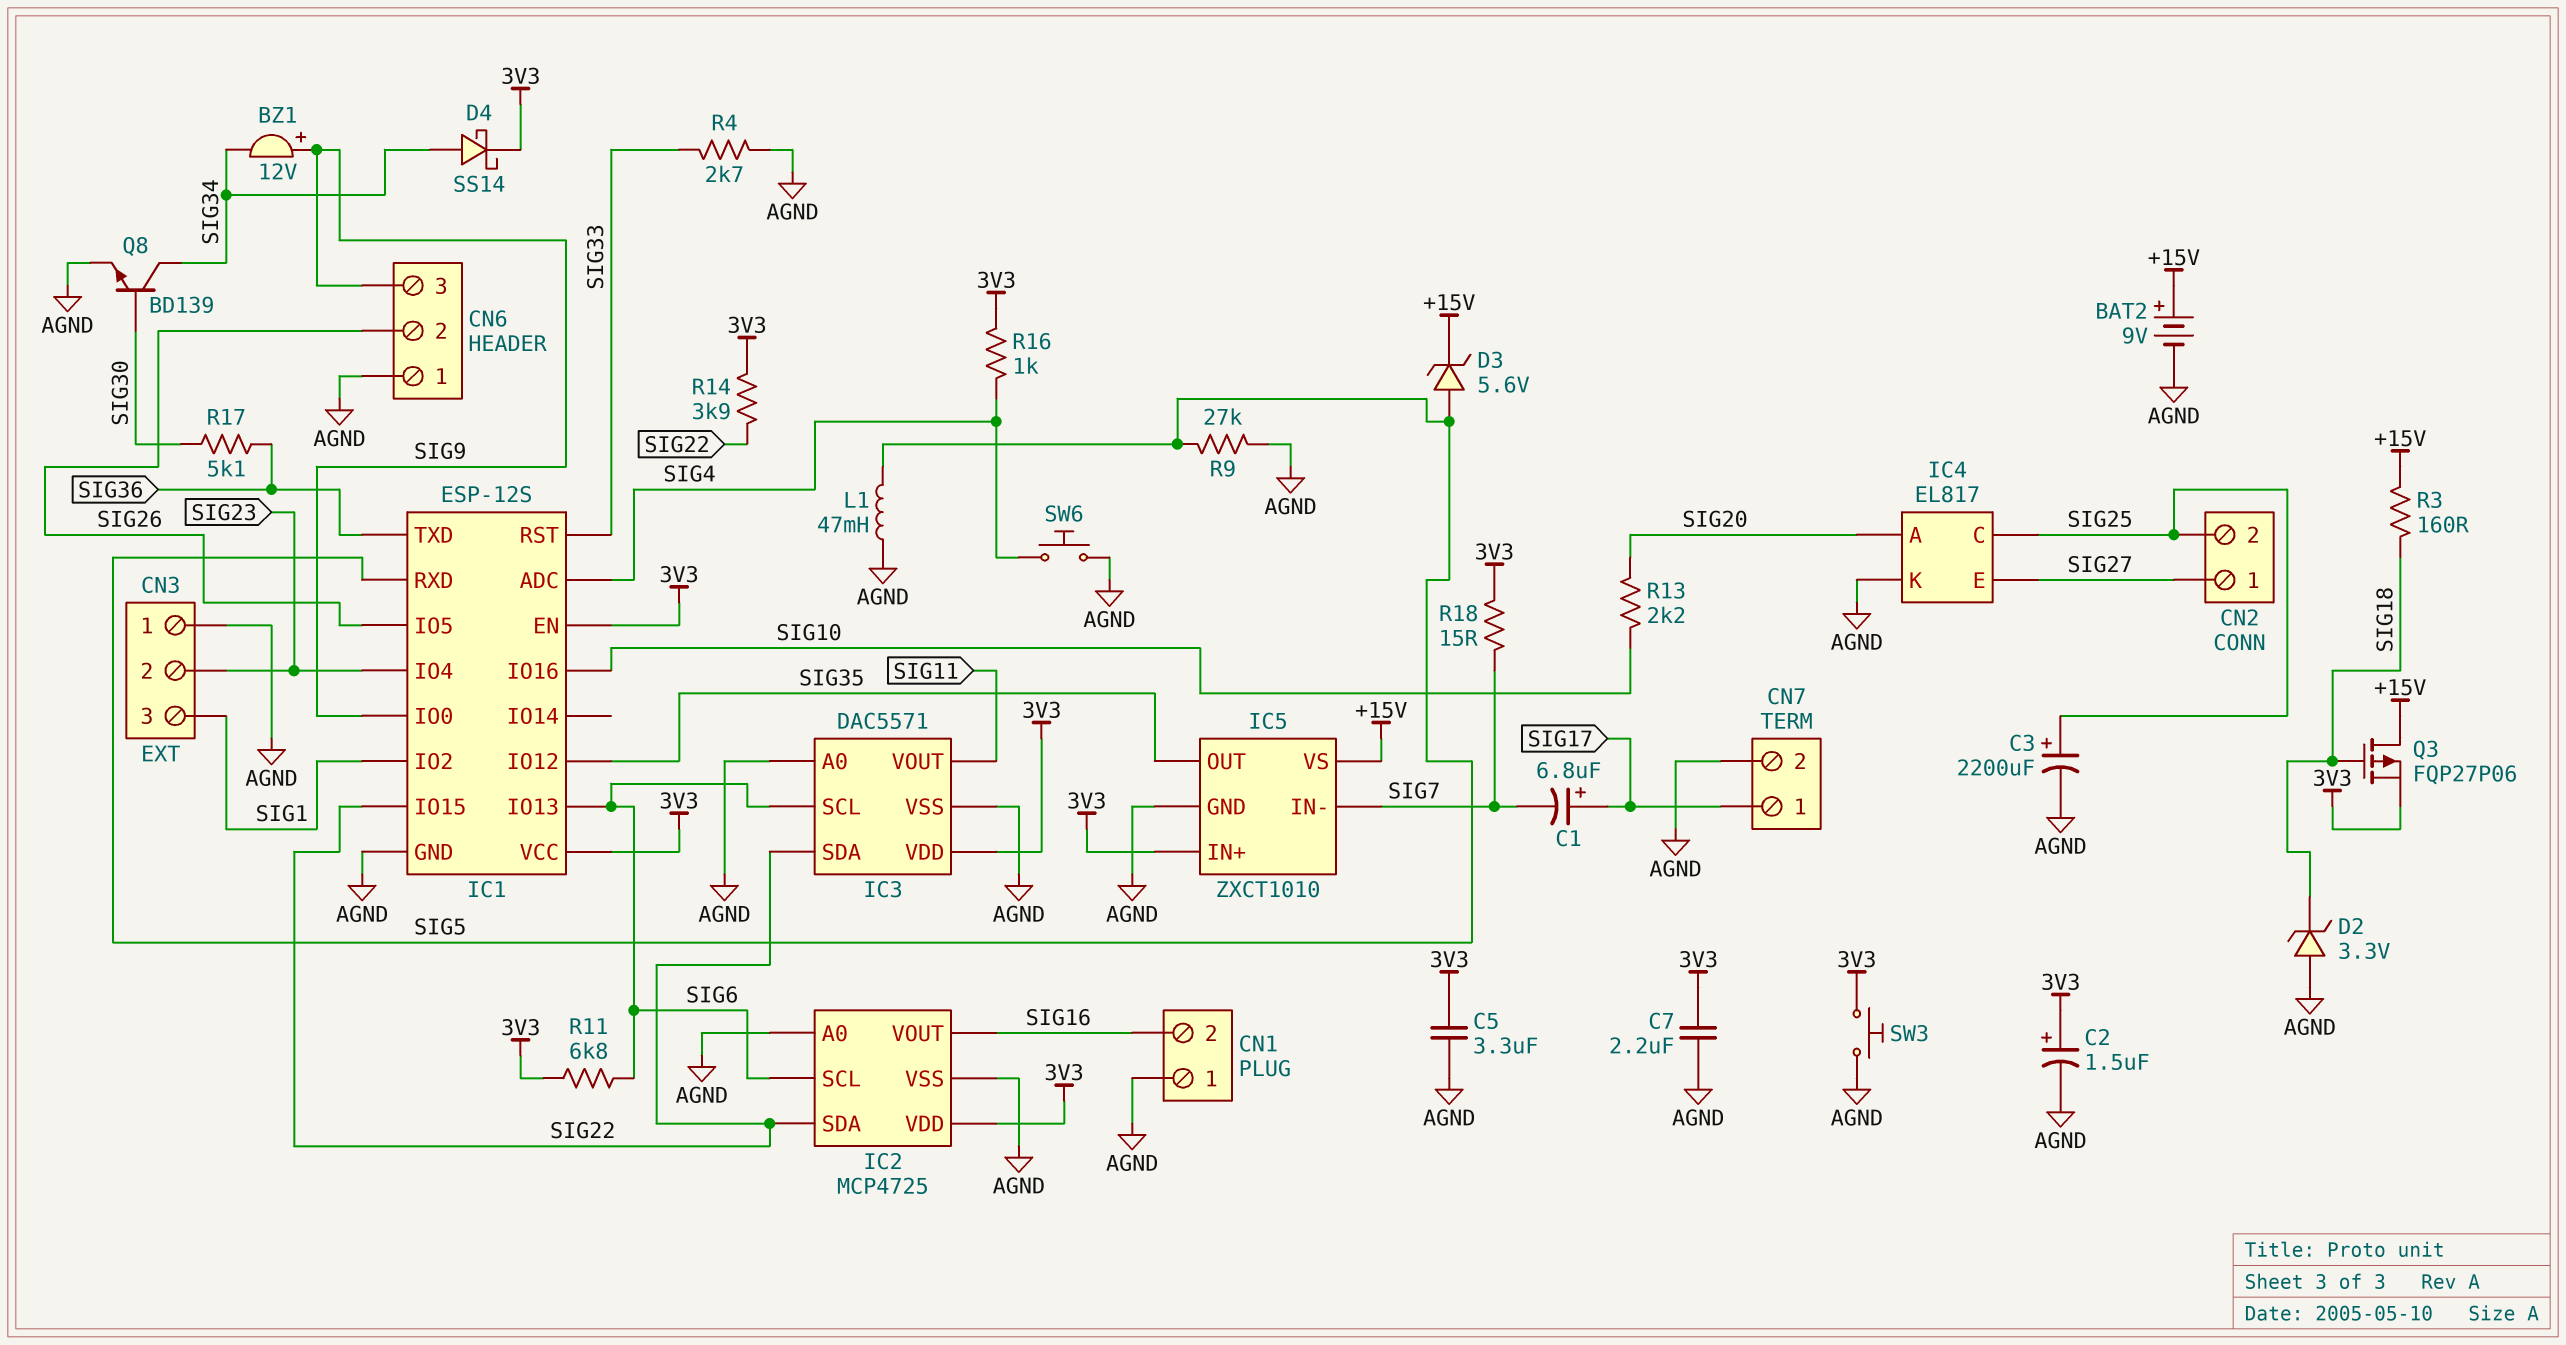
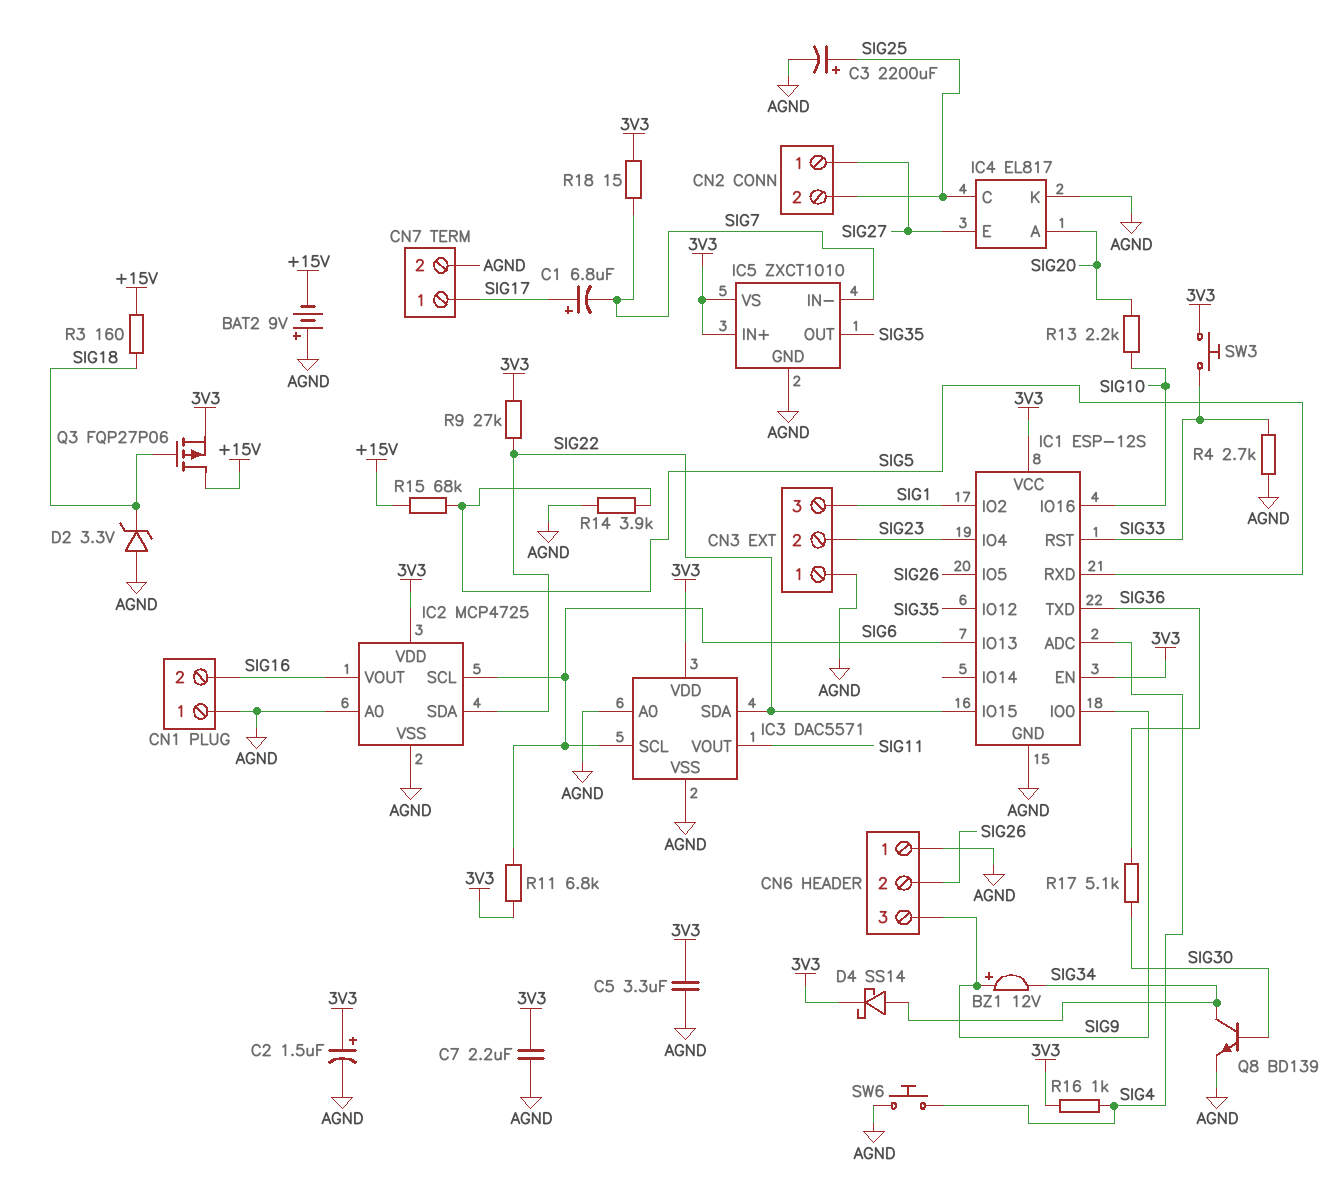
BAT2: 9V (plus +15V, minus AGND) -> 9V (plus AGND, minus +15V)
D3: zener 5.6V (A SIG5, K +15V) -> none
IC5 pin VS: +15V -> 3V3
L1: 47mH (AGND, SIG5) -> none
R9: 27k (AGND, SIG5) -> 27k (3V3, SIG22)
R14: 3.9k (3V3, SIG22) -> 3.9k (AGND, SIG5)
R15: none -> 68k (+15V, SIG5)
SW3: button (3V3, AGND) -> button (3V3, SIG33)

